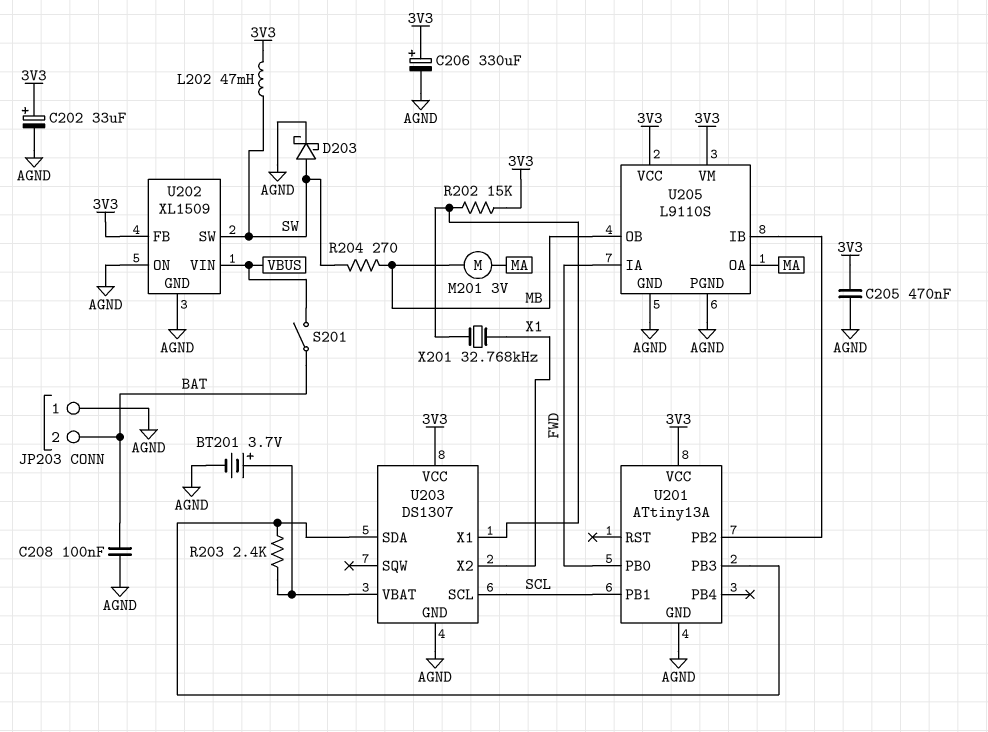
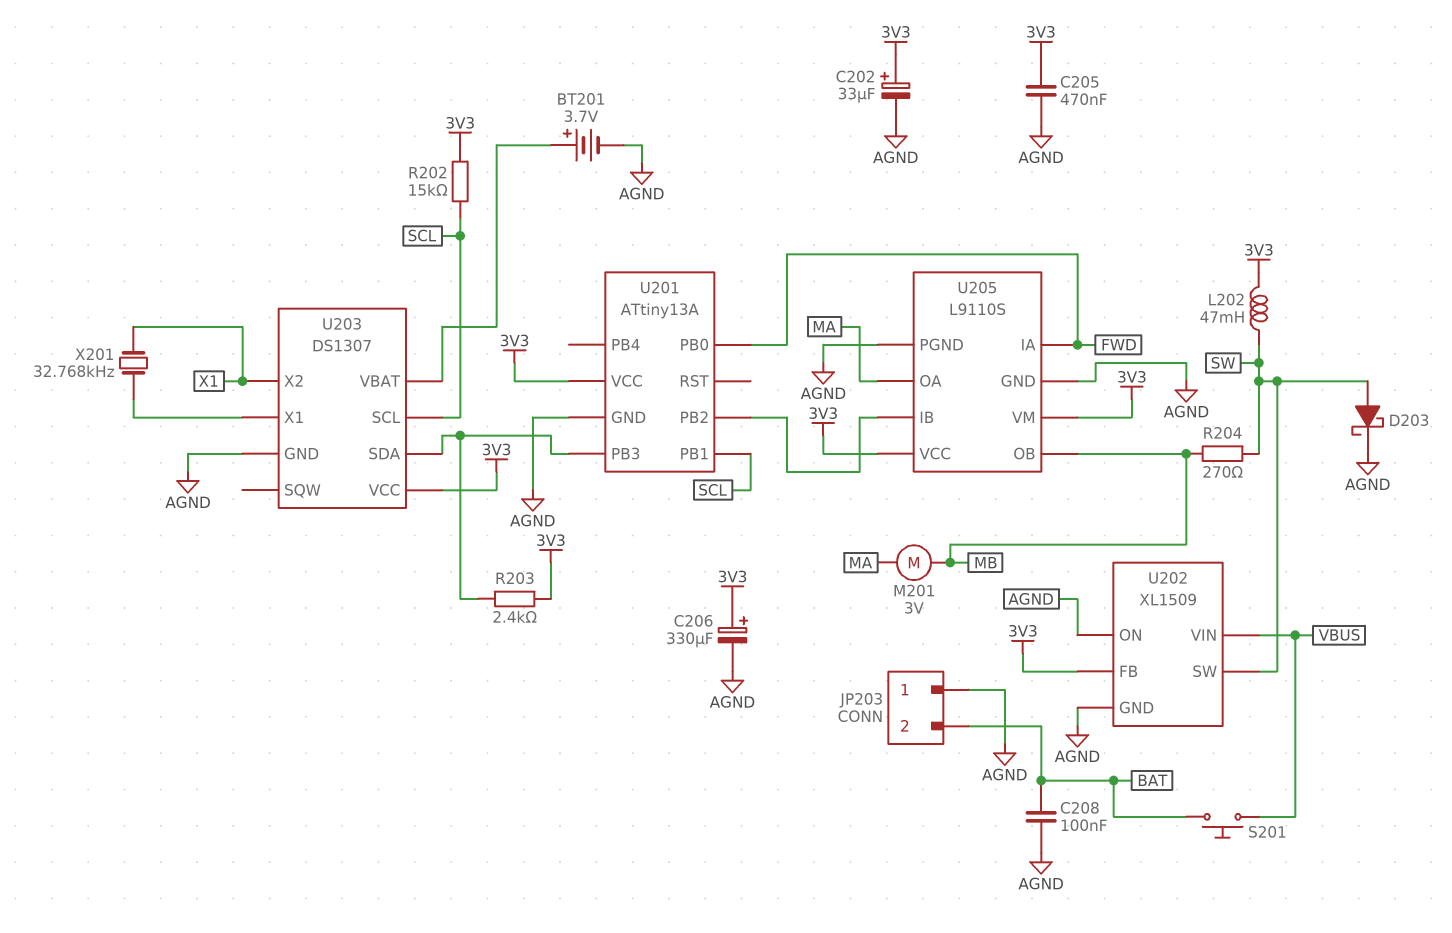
R202: 15k (3V3, U203/X1) -> 15k (3V3, SCL)
R203: 2.4k (U201/PB3, U203/VBAT) -> 2.4k (3V3, U201/PB3)
S201: switch (BAT, VBUS) -> button (BAT, VBUS)

